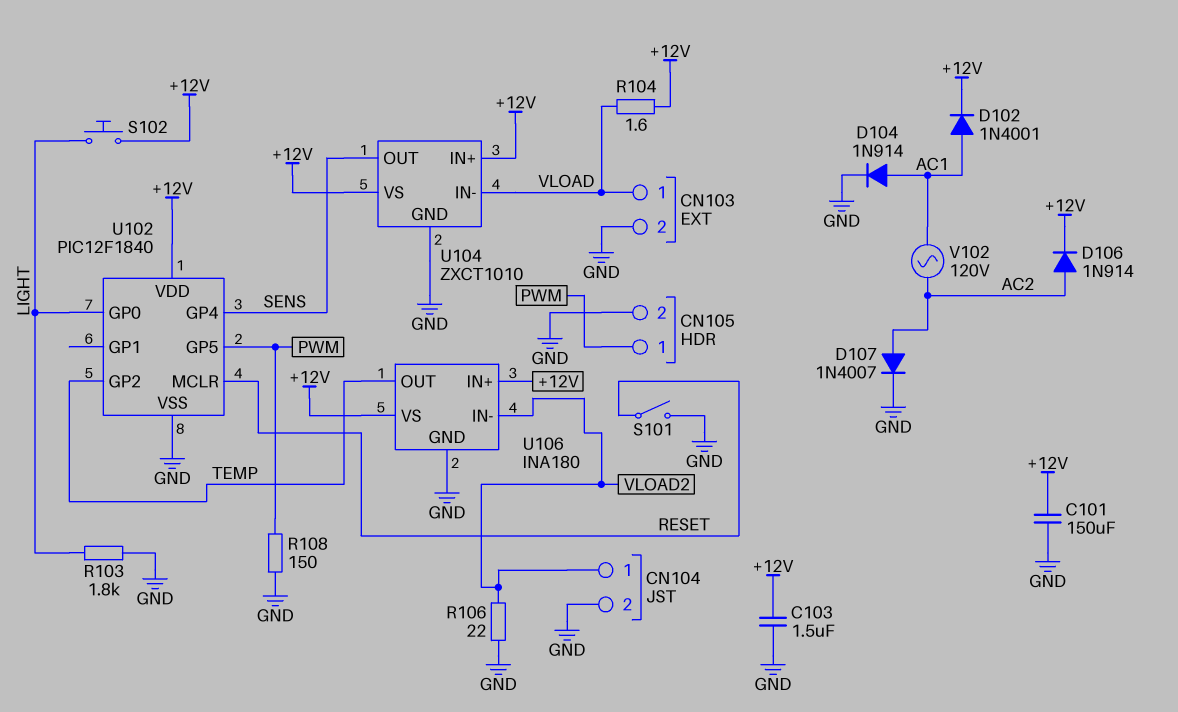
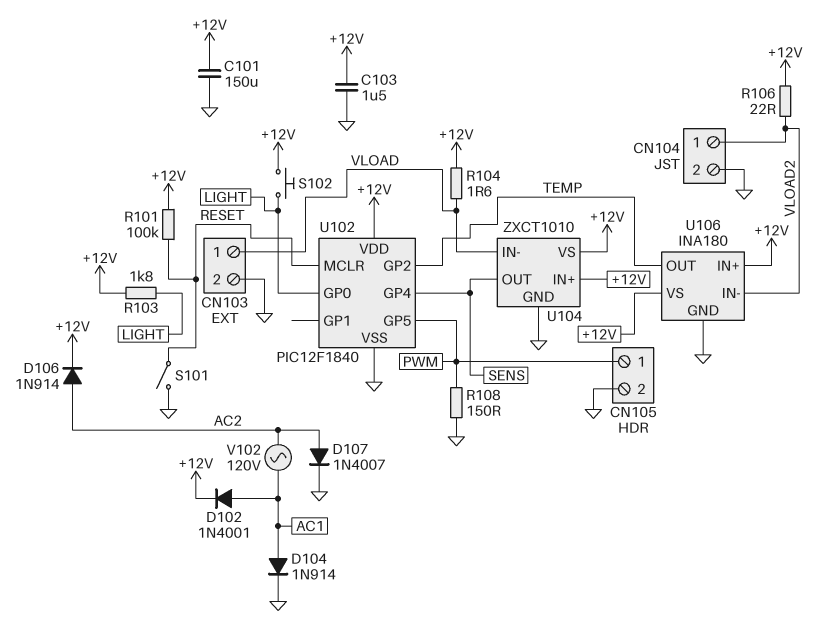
R101: none -> 100k (+12V, RESET)
R103: 1.8k (GND, LIGHT) -> 1.8k (+12V, LIGHT)
R106: 22 (GND, VLOAD2) -> 22 (+12V, VLOAD2)

